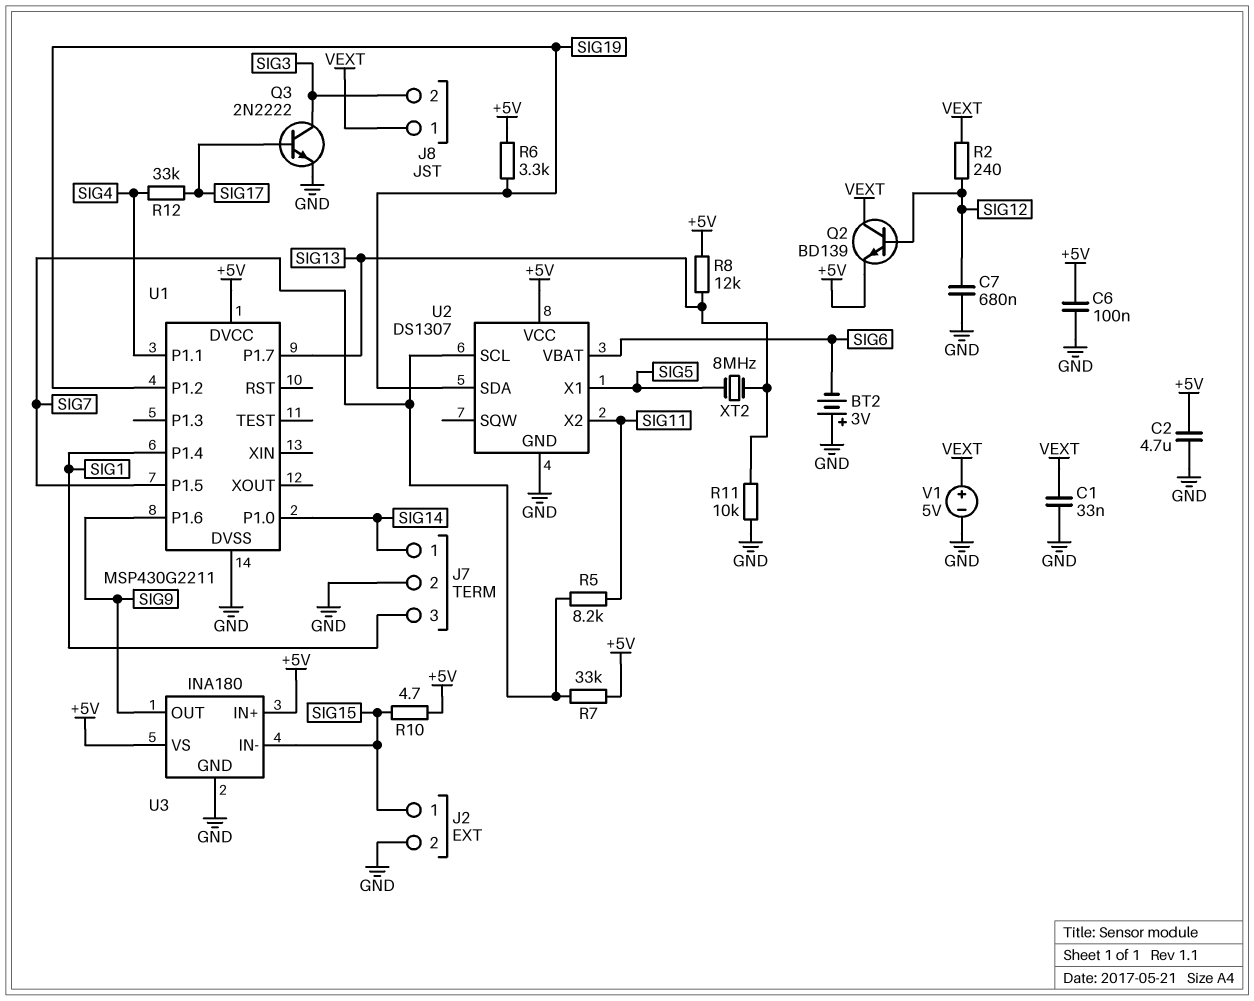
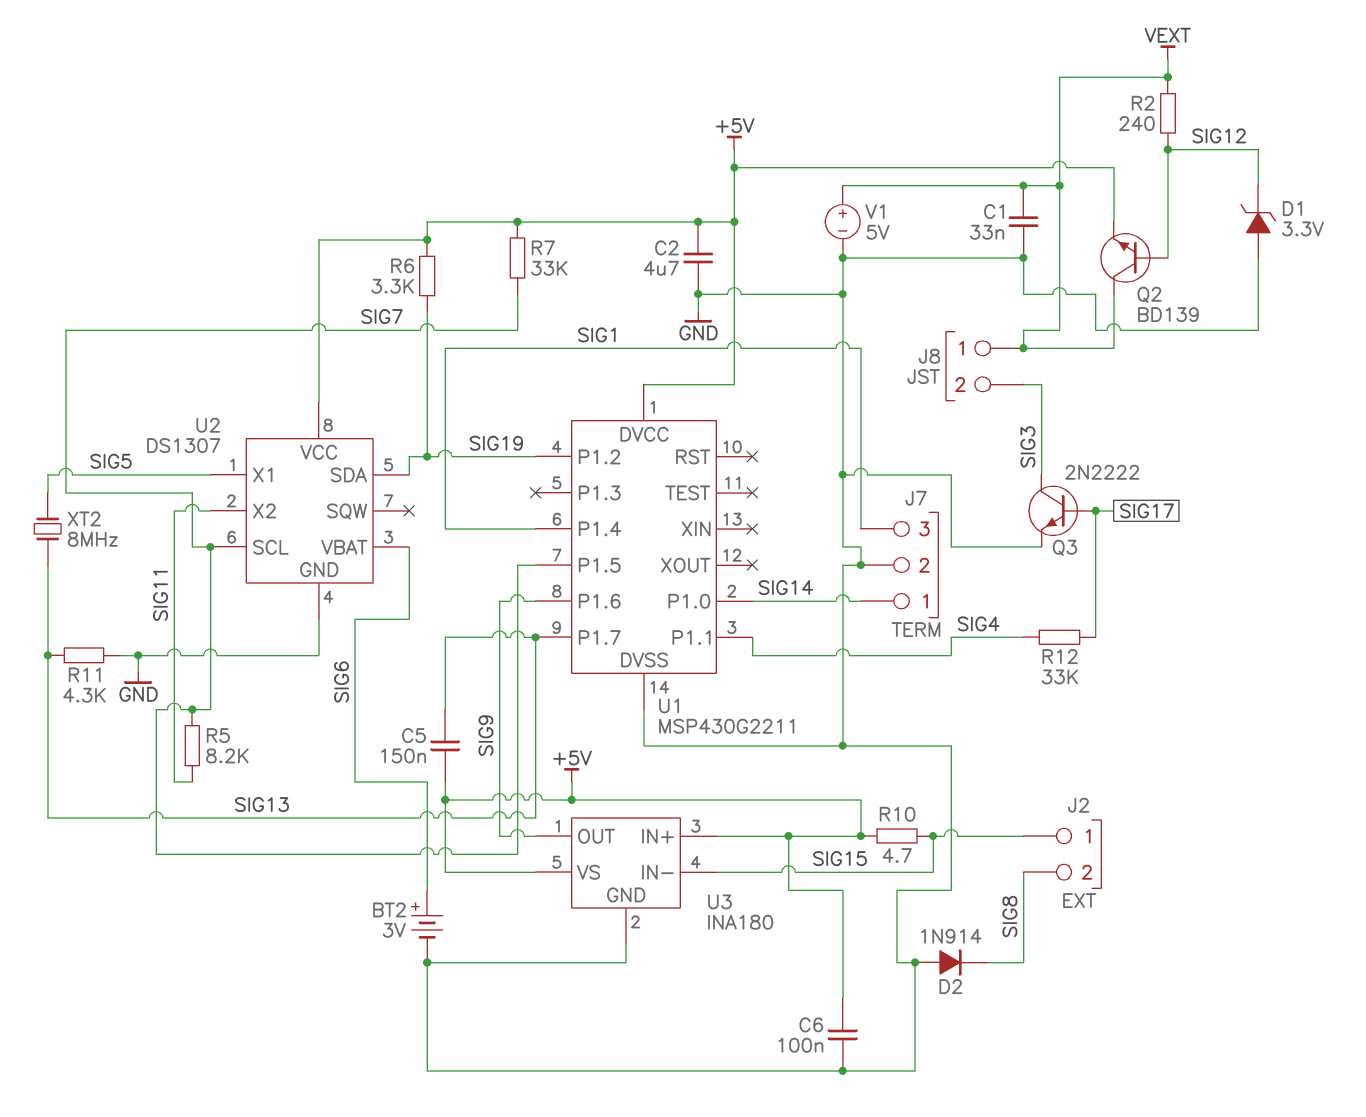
BT2: 3V (plus GND, minus SIG6) -> 3V (plus SIG6, minus GND)
C5: none -> 150nF (+5V, SIG13)
C7: 680nF (GND, SIG12) -> none
D1: none -> zener 3.3V (A GND, K SIG12)
D2: none -> diode 1N914 (A GND, K SIG8)
J2 pin 2: GND -> SIG8
R8: 12k (+5V, SIG13) -> none
R11: 10k (GND, SIG13) -> 4.3k (GND, SIG13)

